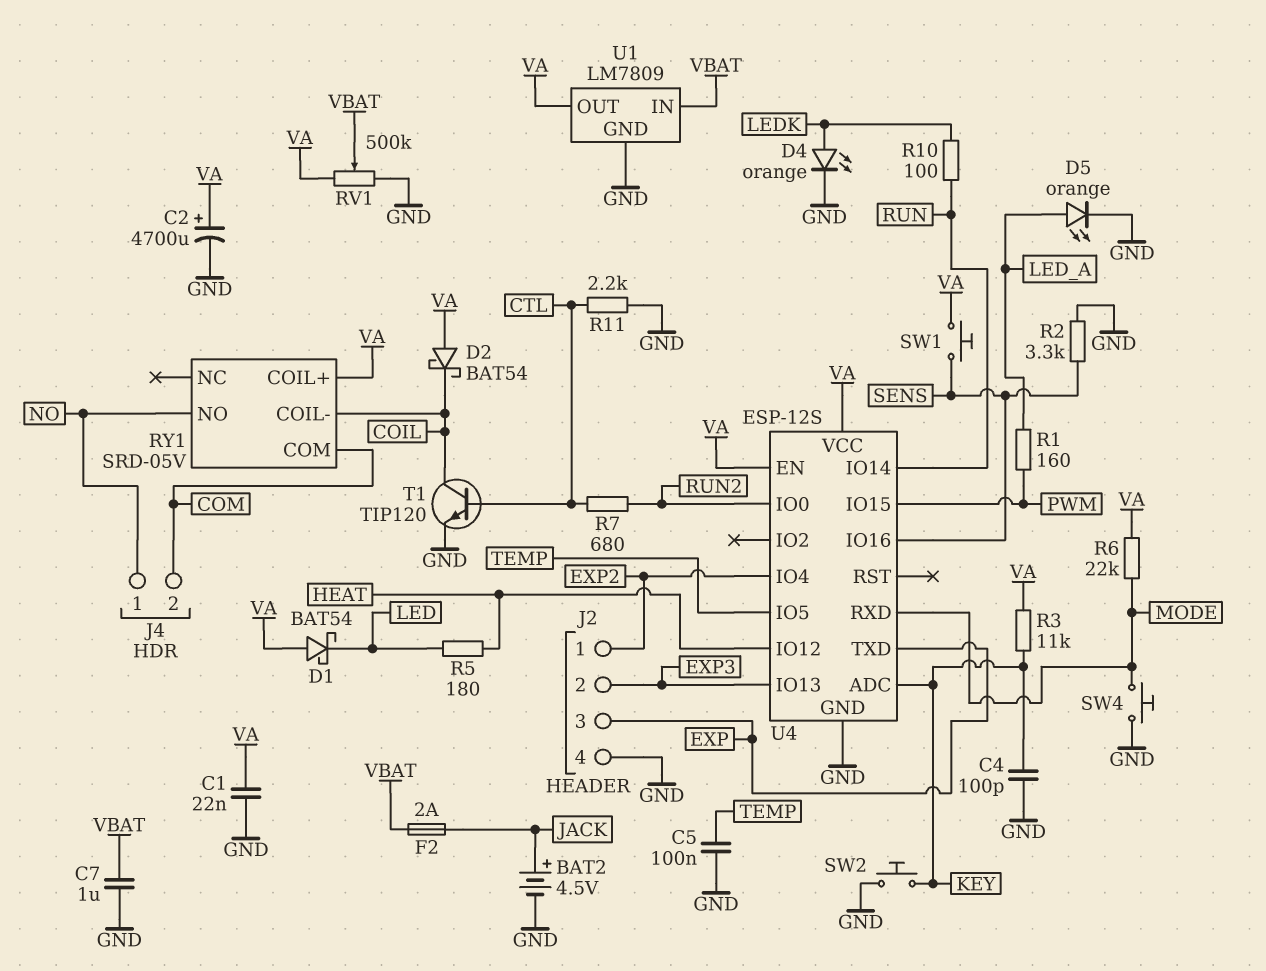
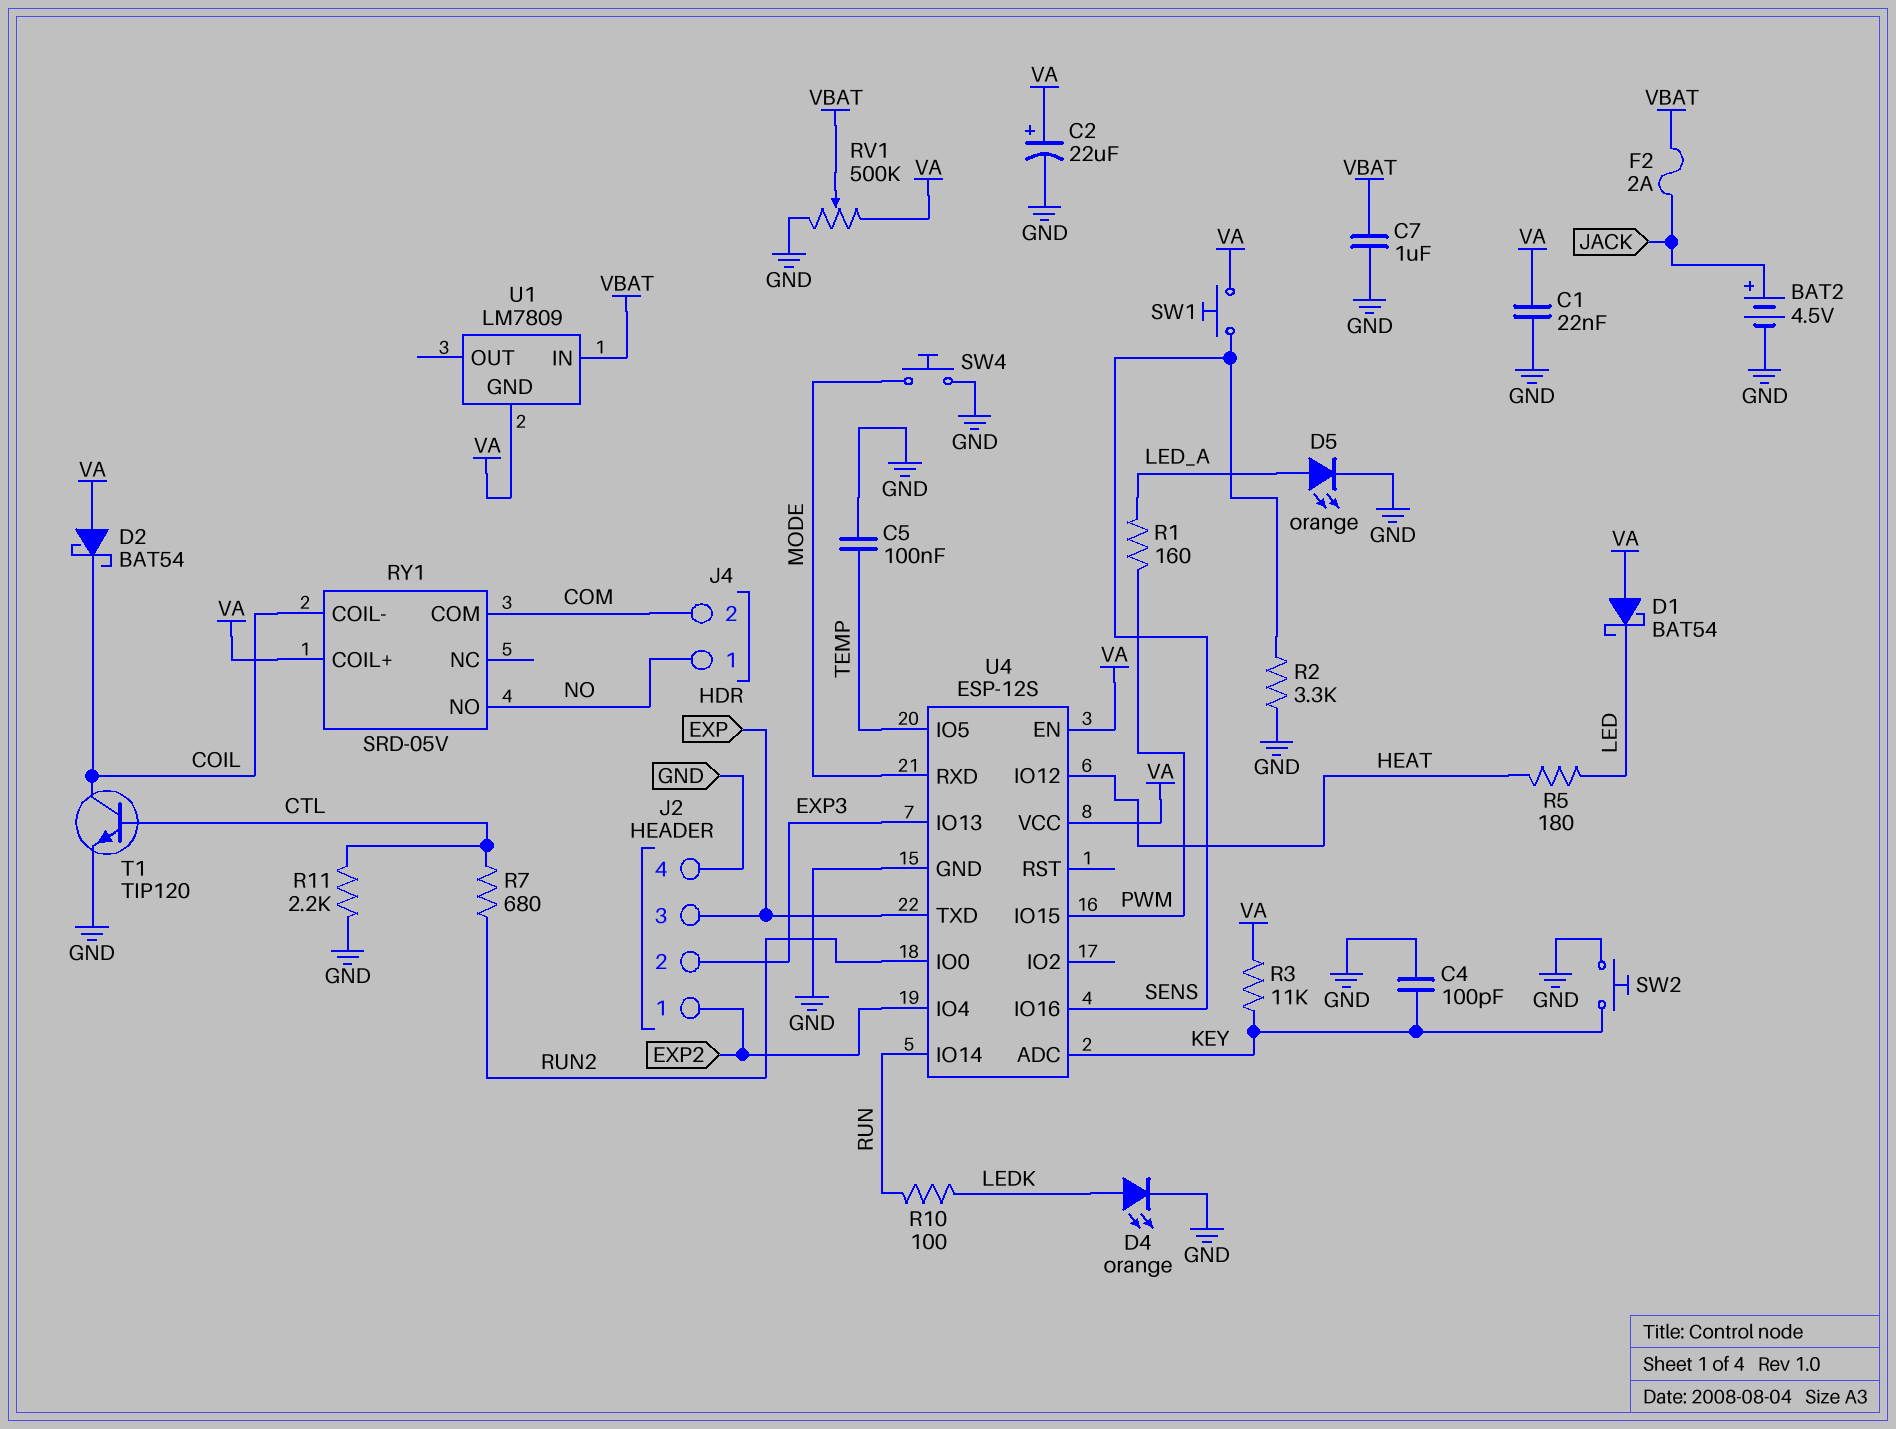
C2: 4700uF (plus VA, minus GND) -> 22uF (plus VA, minus GND)
R6: 22k (MODE, VA) -> none
U1 pin GND: GND -> VA
U1 pin OUT: VA -> none

